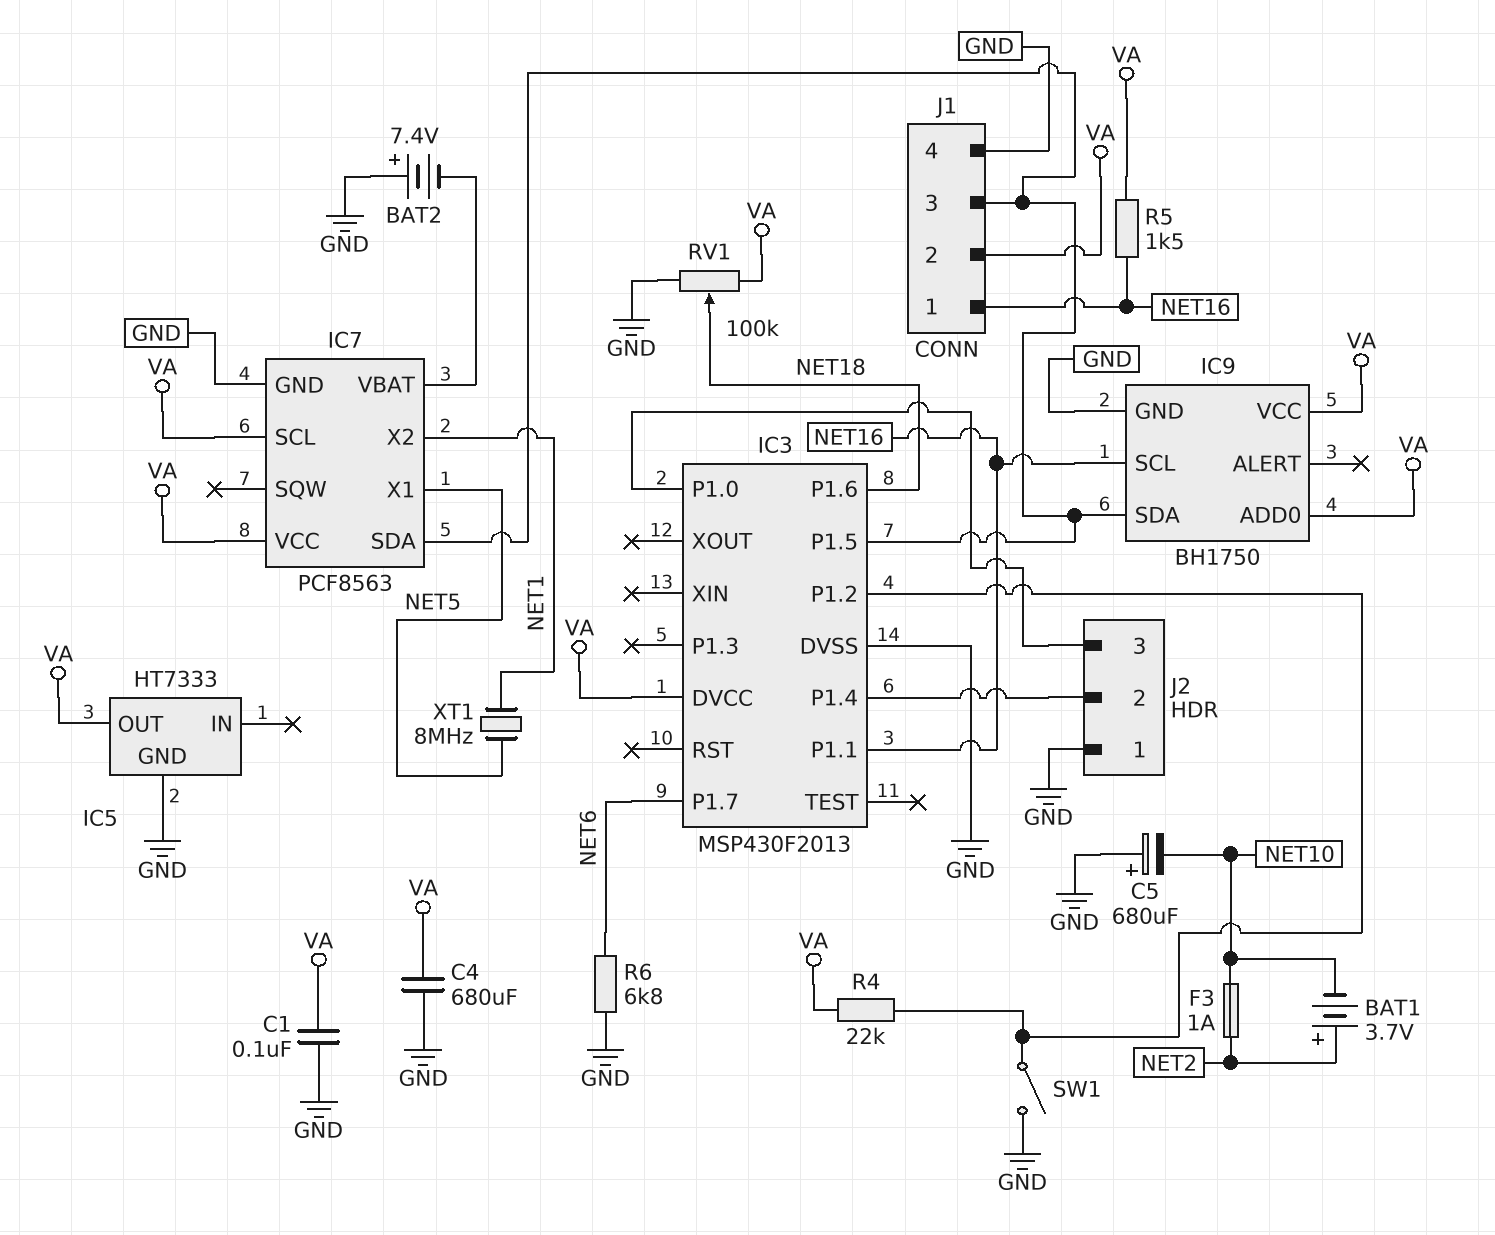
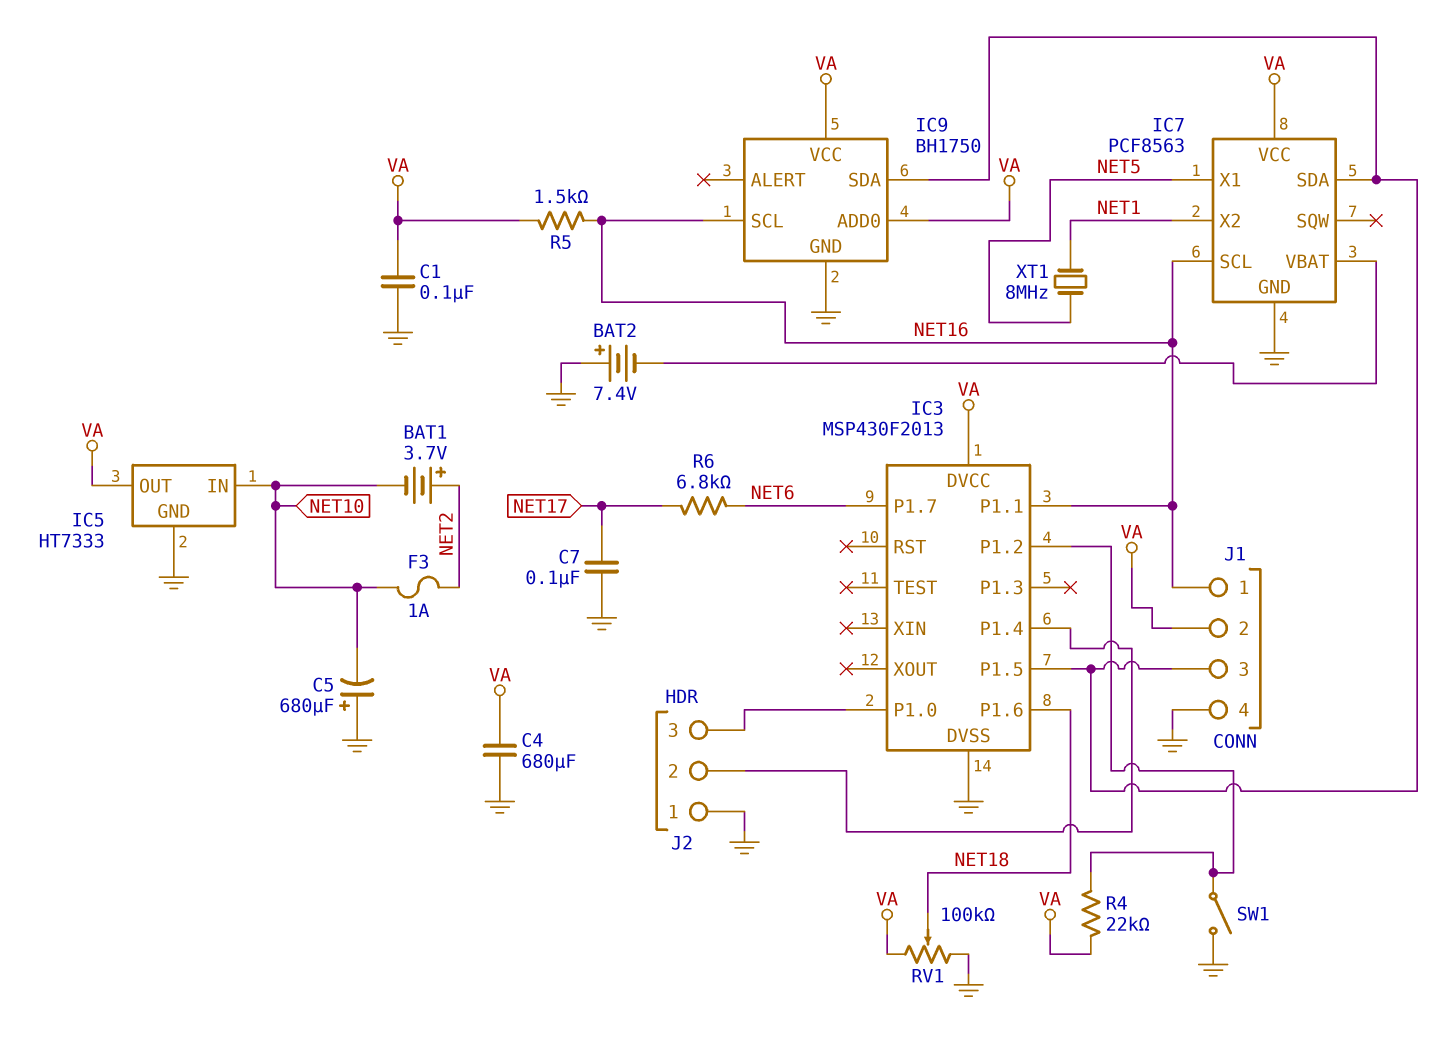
C7: none -> 100nF (GND, NET17)
IC5 pin IN: none -> NET10
IC7 pin SCL: VA -> NET16
R6: 6.8k (GND, NET6) -> 6.8k (NET6, NET17)

